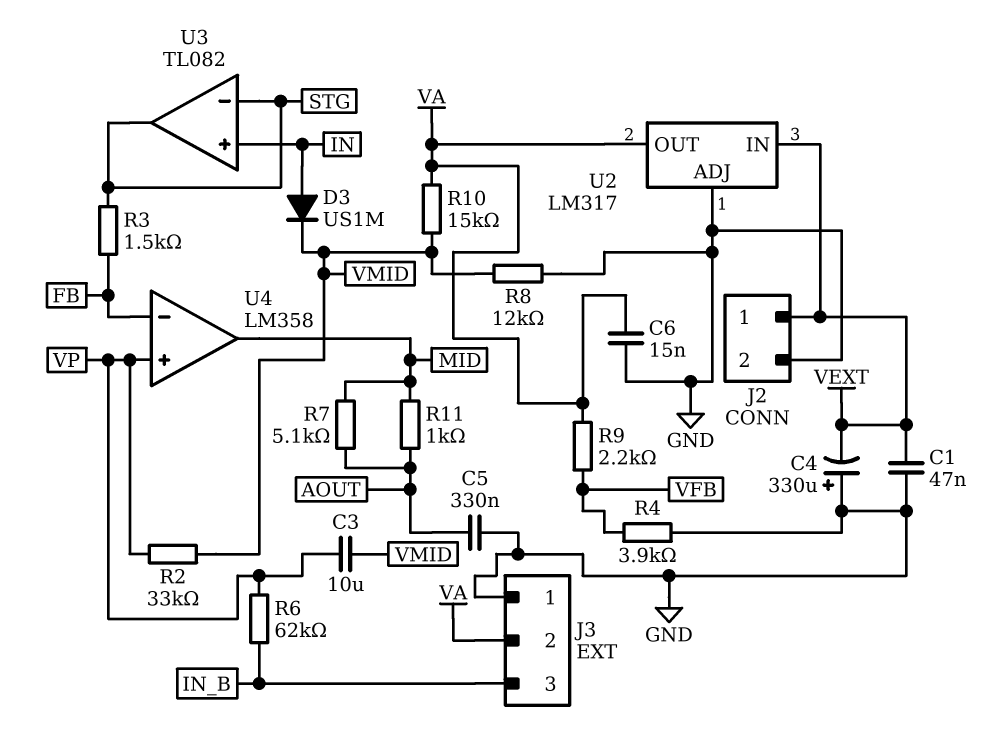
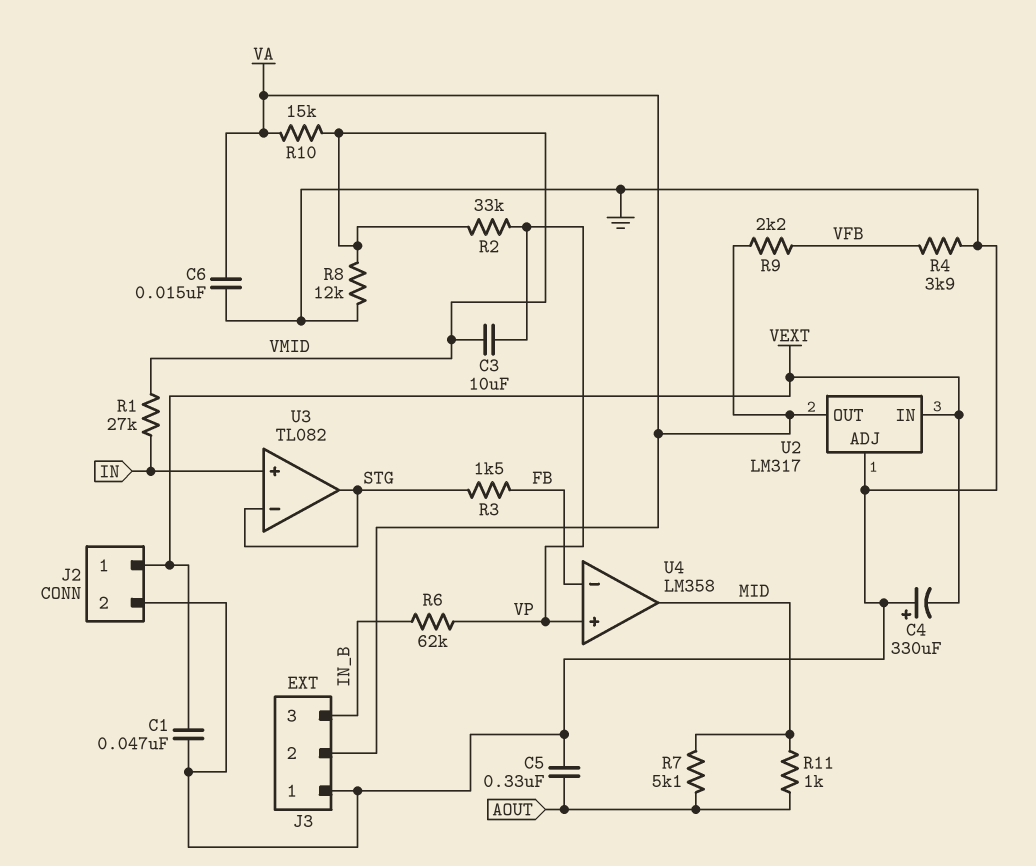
D3: diode US1M (A IN, K VMID) -> none
R1: none -> 27k (IN, VMID)

